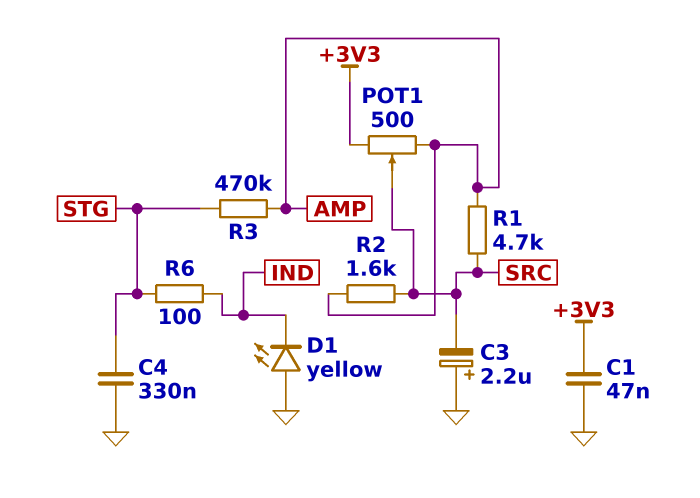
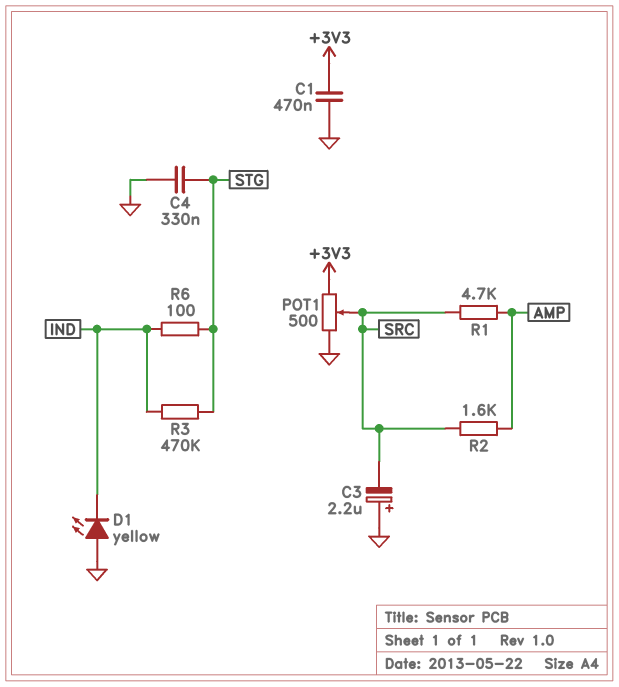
C1: 47nF (+3V3, GND) -> 470nF (+3V3, GND)
POT1: 500 (+3V3, AMP, wiper SRC) -> 500 (+3V3, GND, wiper SRC)
R3: 470k (AMP, STG) -> 470k (IND, STG)

